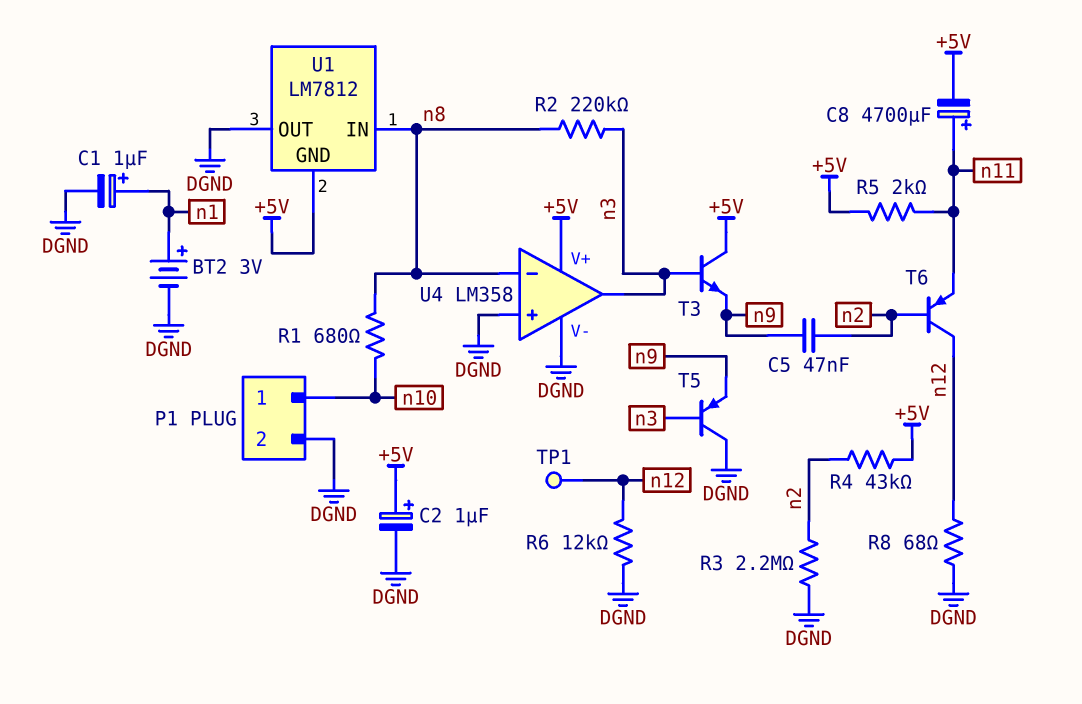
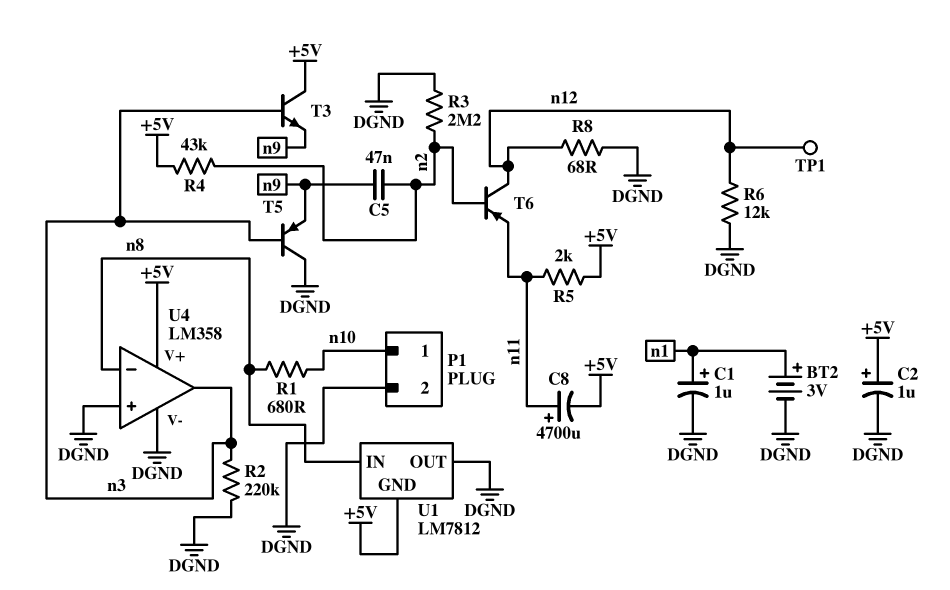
R2: 220k (n3, n8) -> 220k (DGND, n3)

